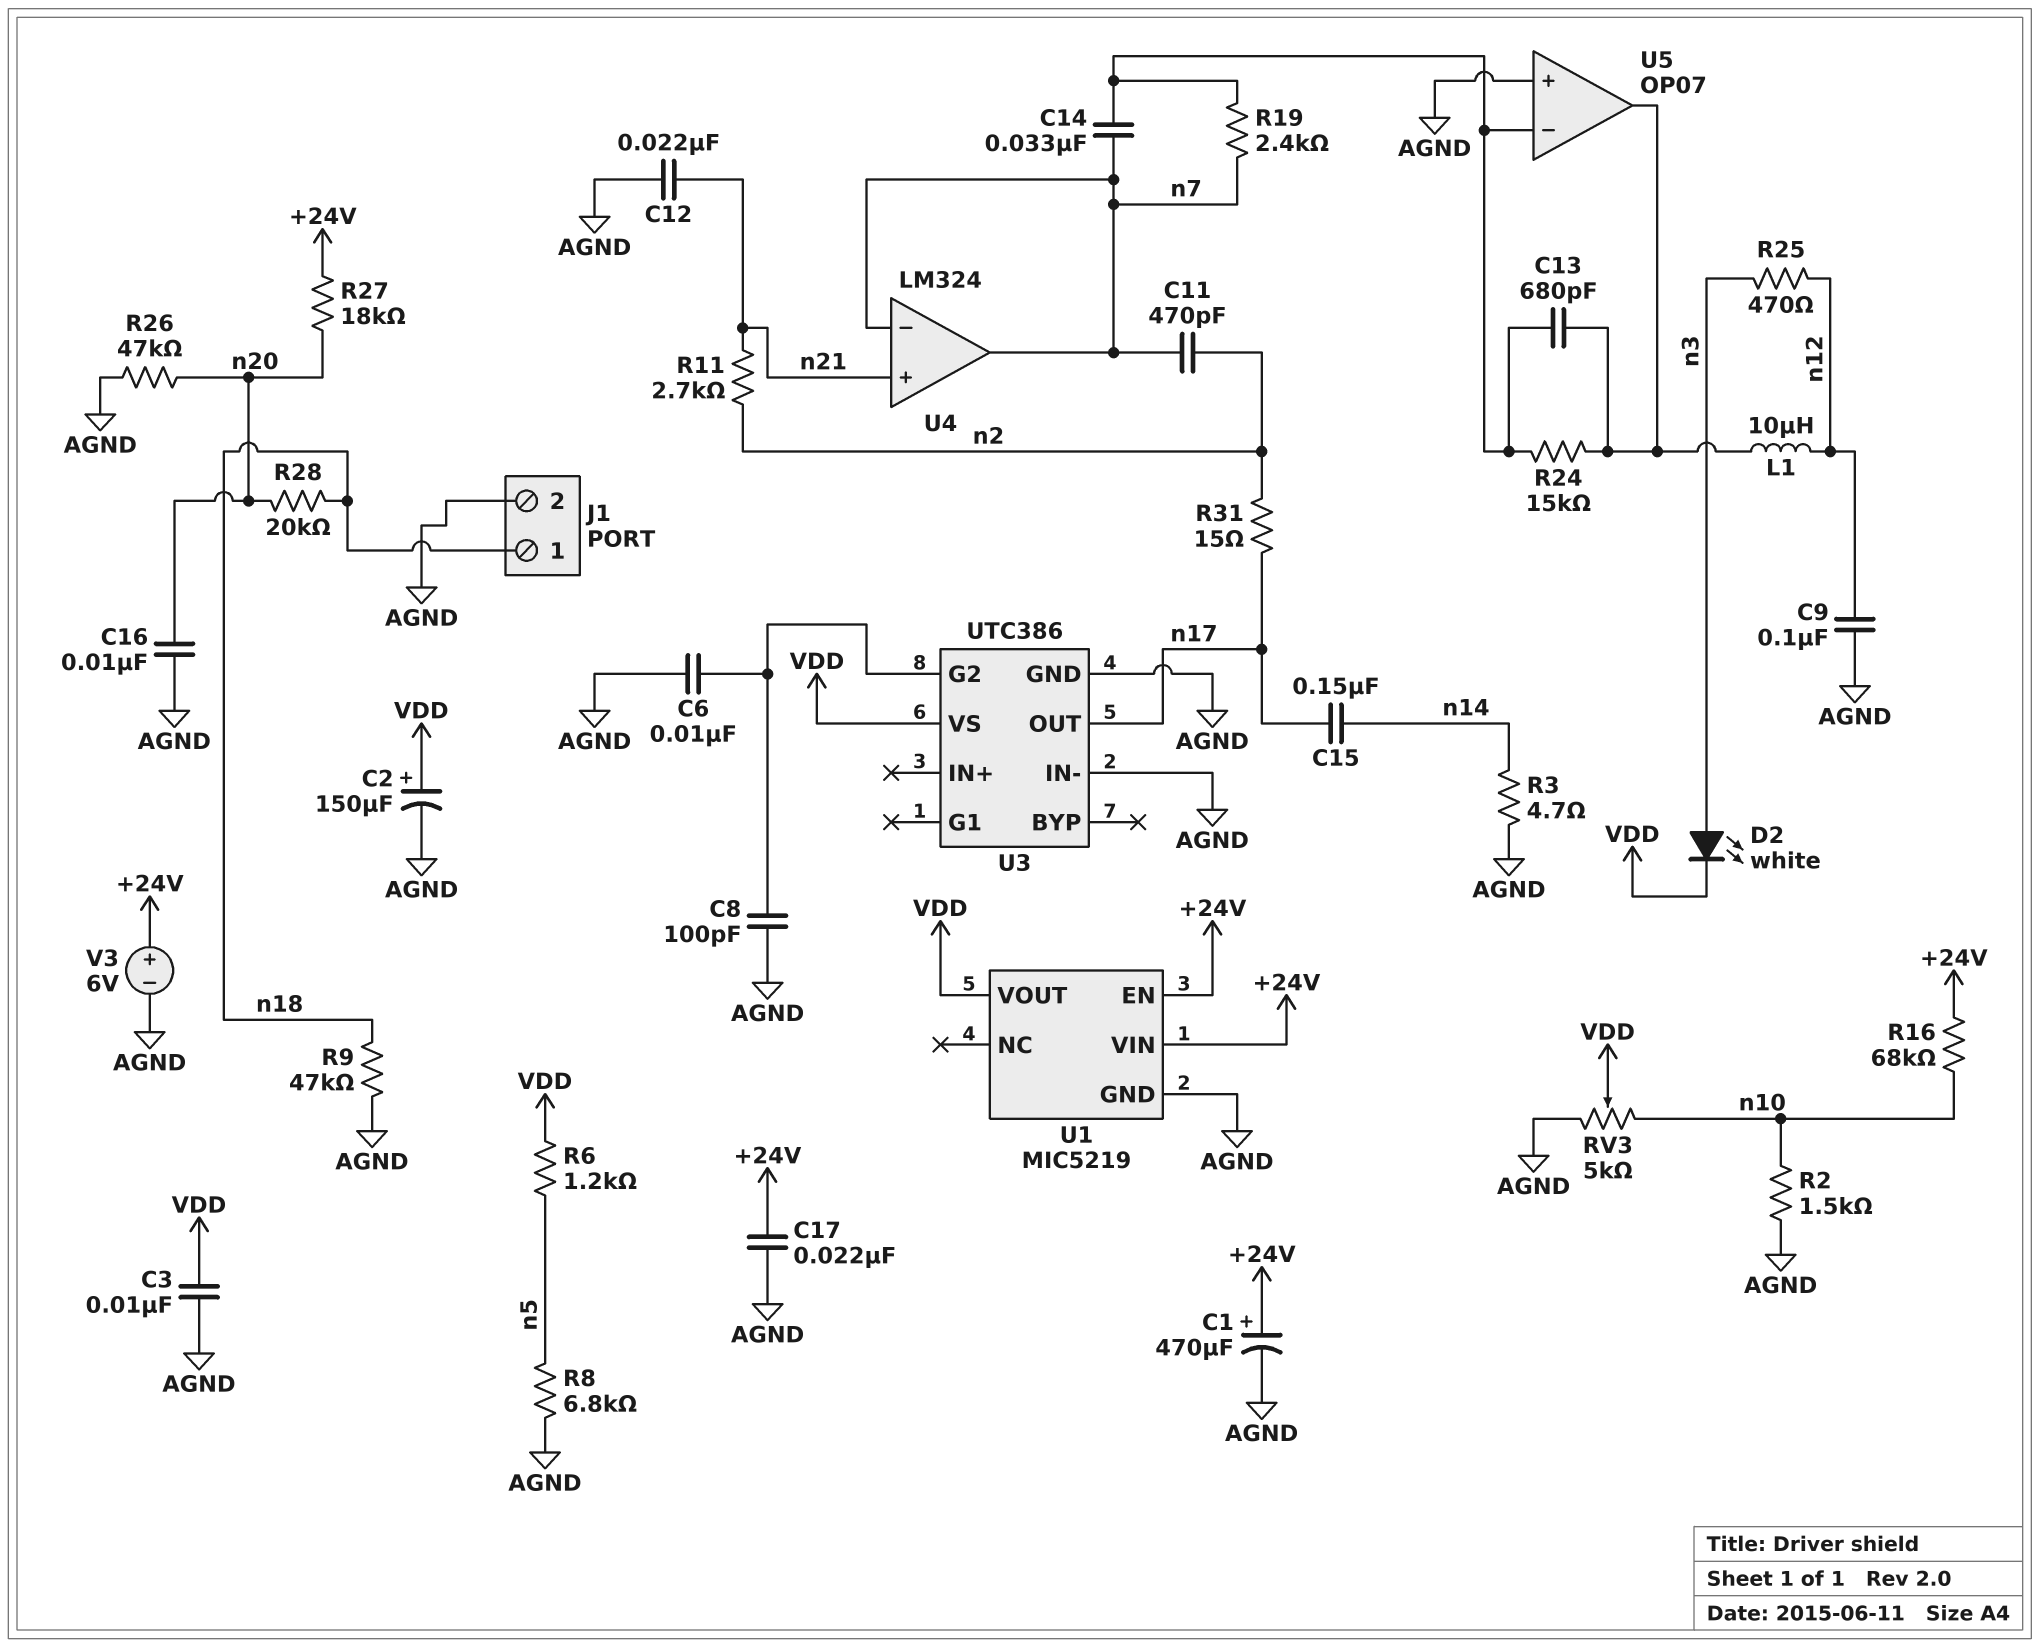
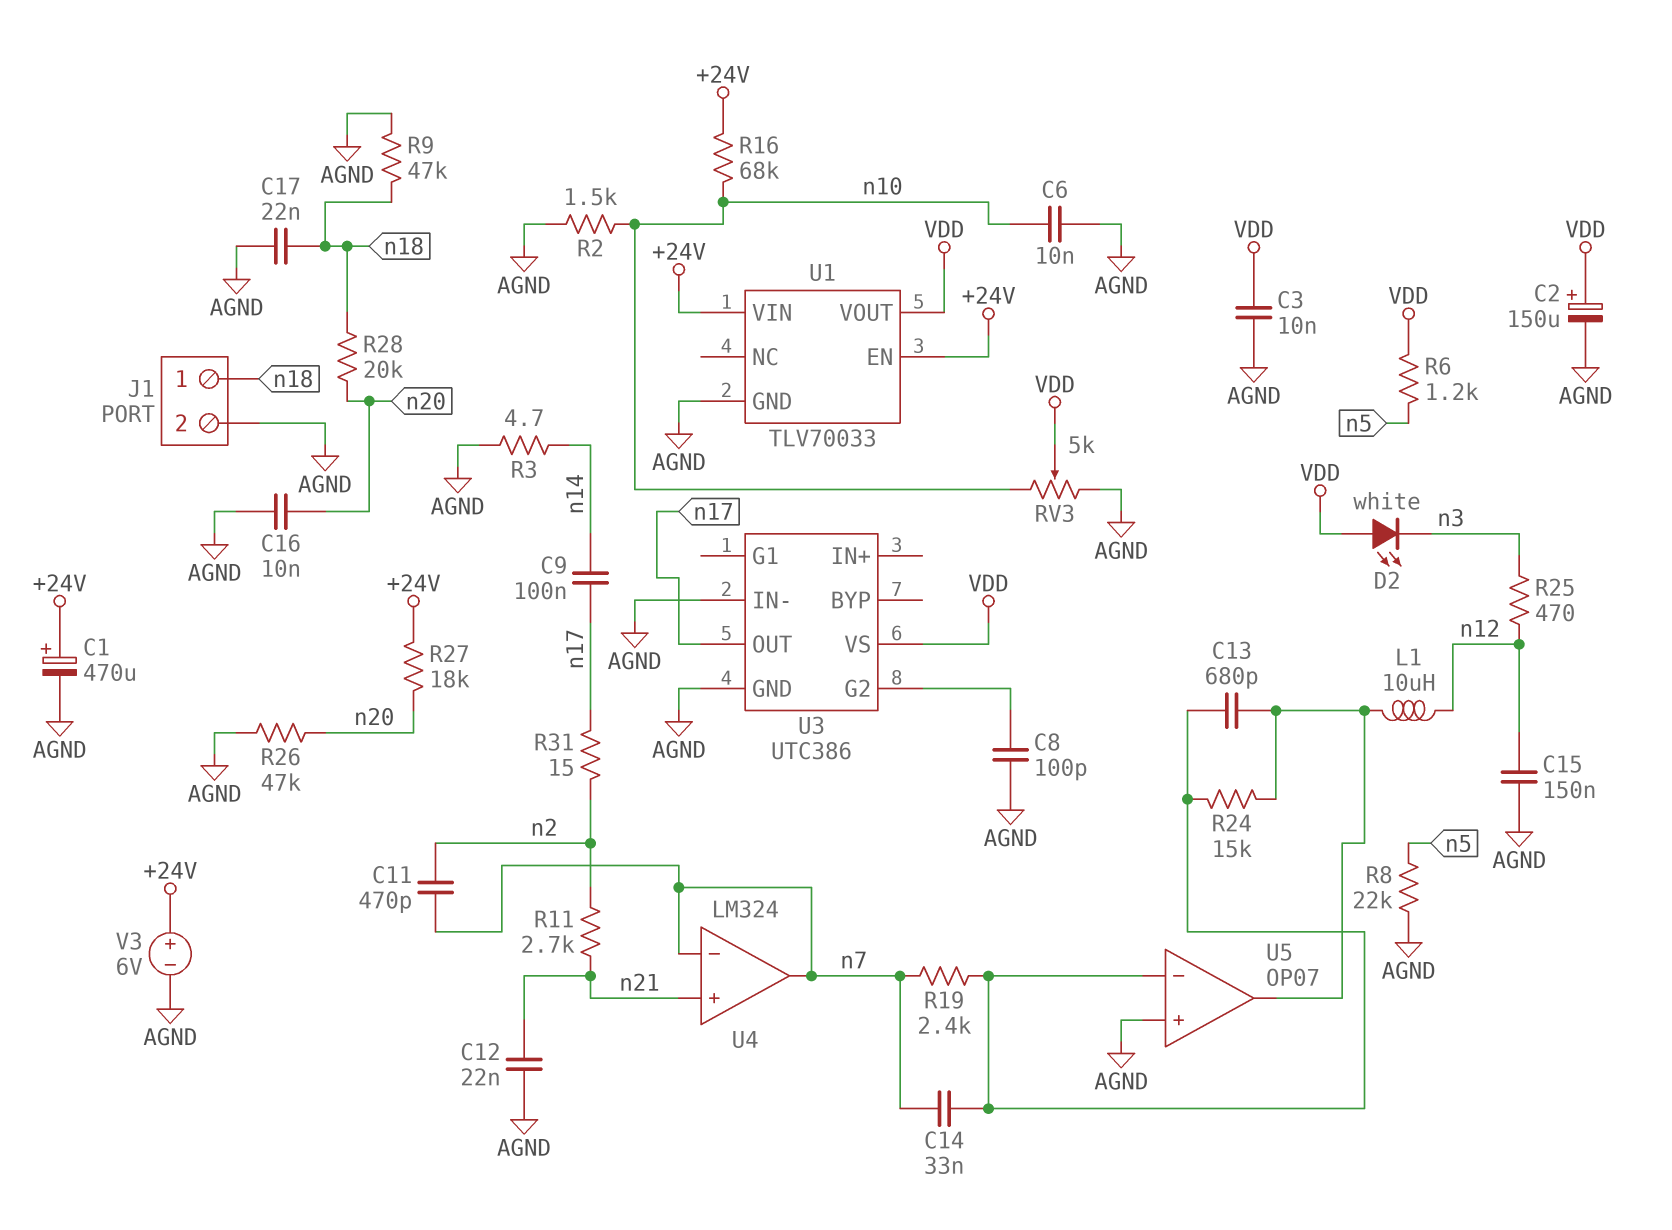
C6: 10nF (AGND, U3/G2) -> 10nF (AGND, n10)
C9: 100nF (AGND, n12) -> 100nF (n14, n17)
C15: 150nF (n14, n17) -> 150nF (AGND, n12)
C17: 22nF (+24V, AGND) -> 22nF (AGND, n18)
D2: LED white (A n3, K VDD) -> LED white (A VDD, K n3)
R8: 6.8k (AGND, n5) -> 22k (AGND, n5)
U1: MIC5219 -> TLV70033

